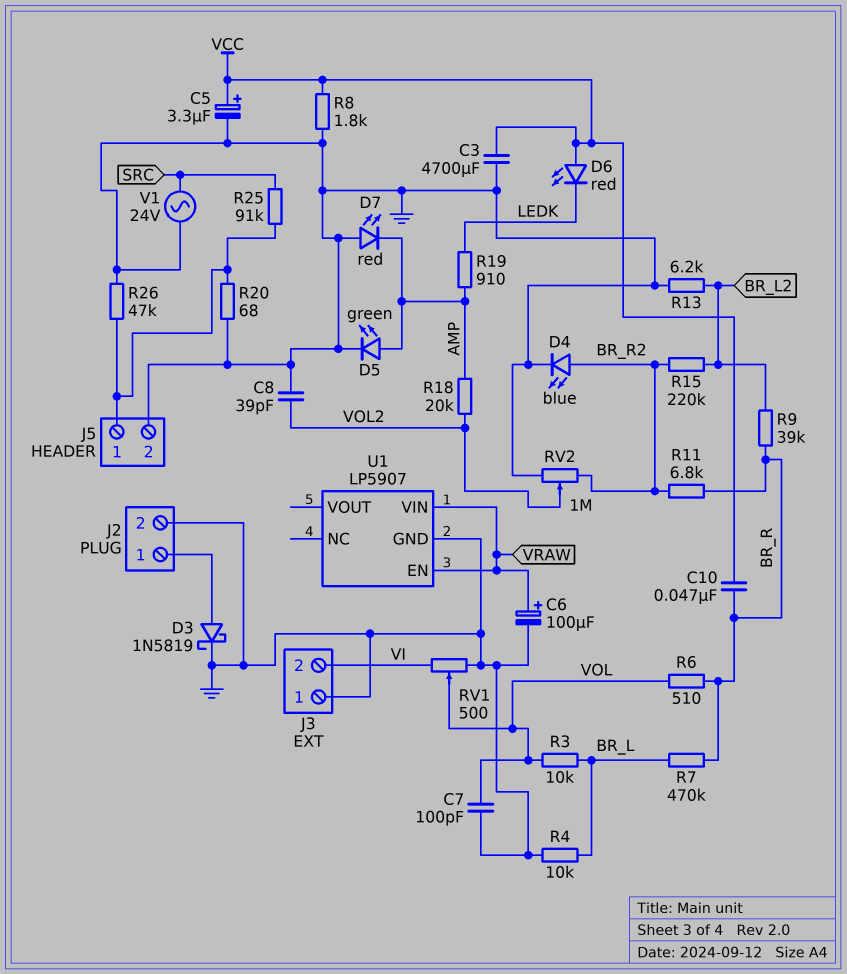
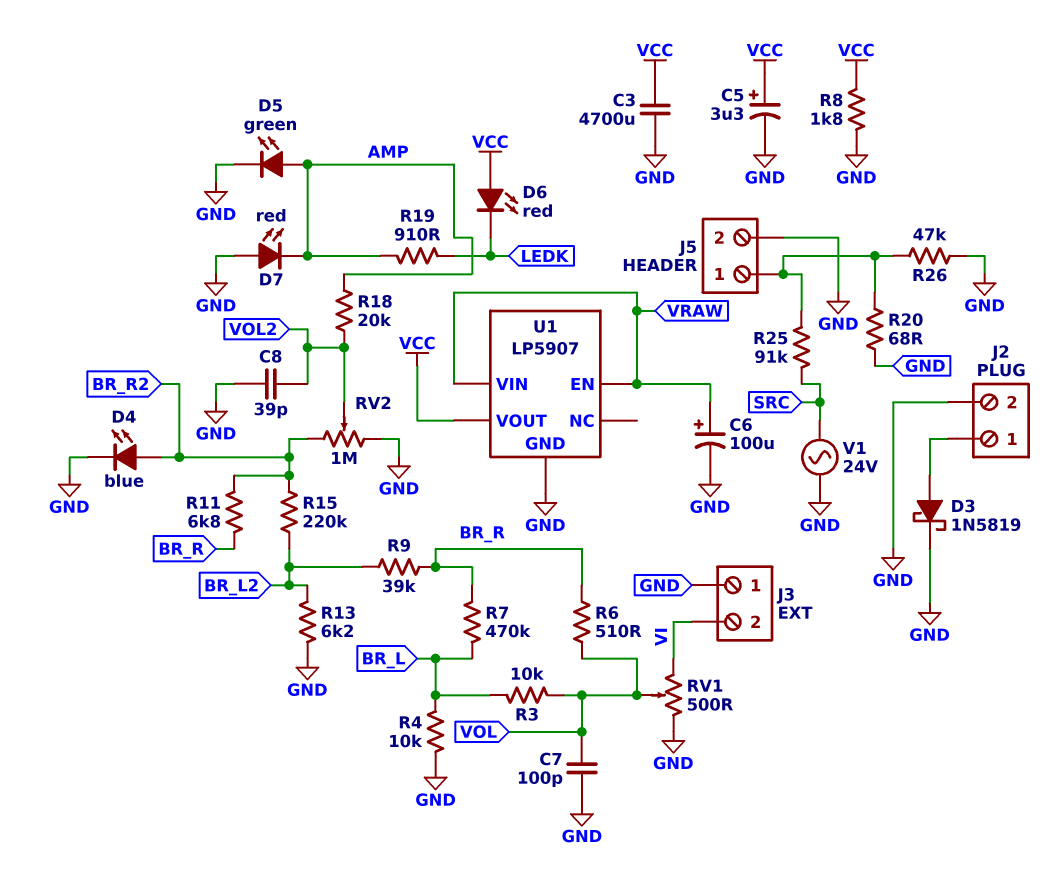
C10: 47nF (BR_R, VCC) -> none
U1 pin VOUT: none -> VCC

